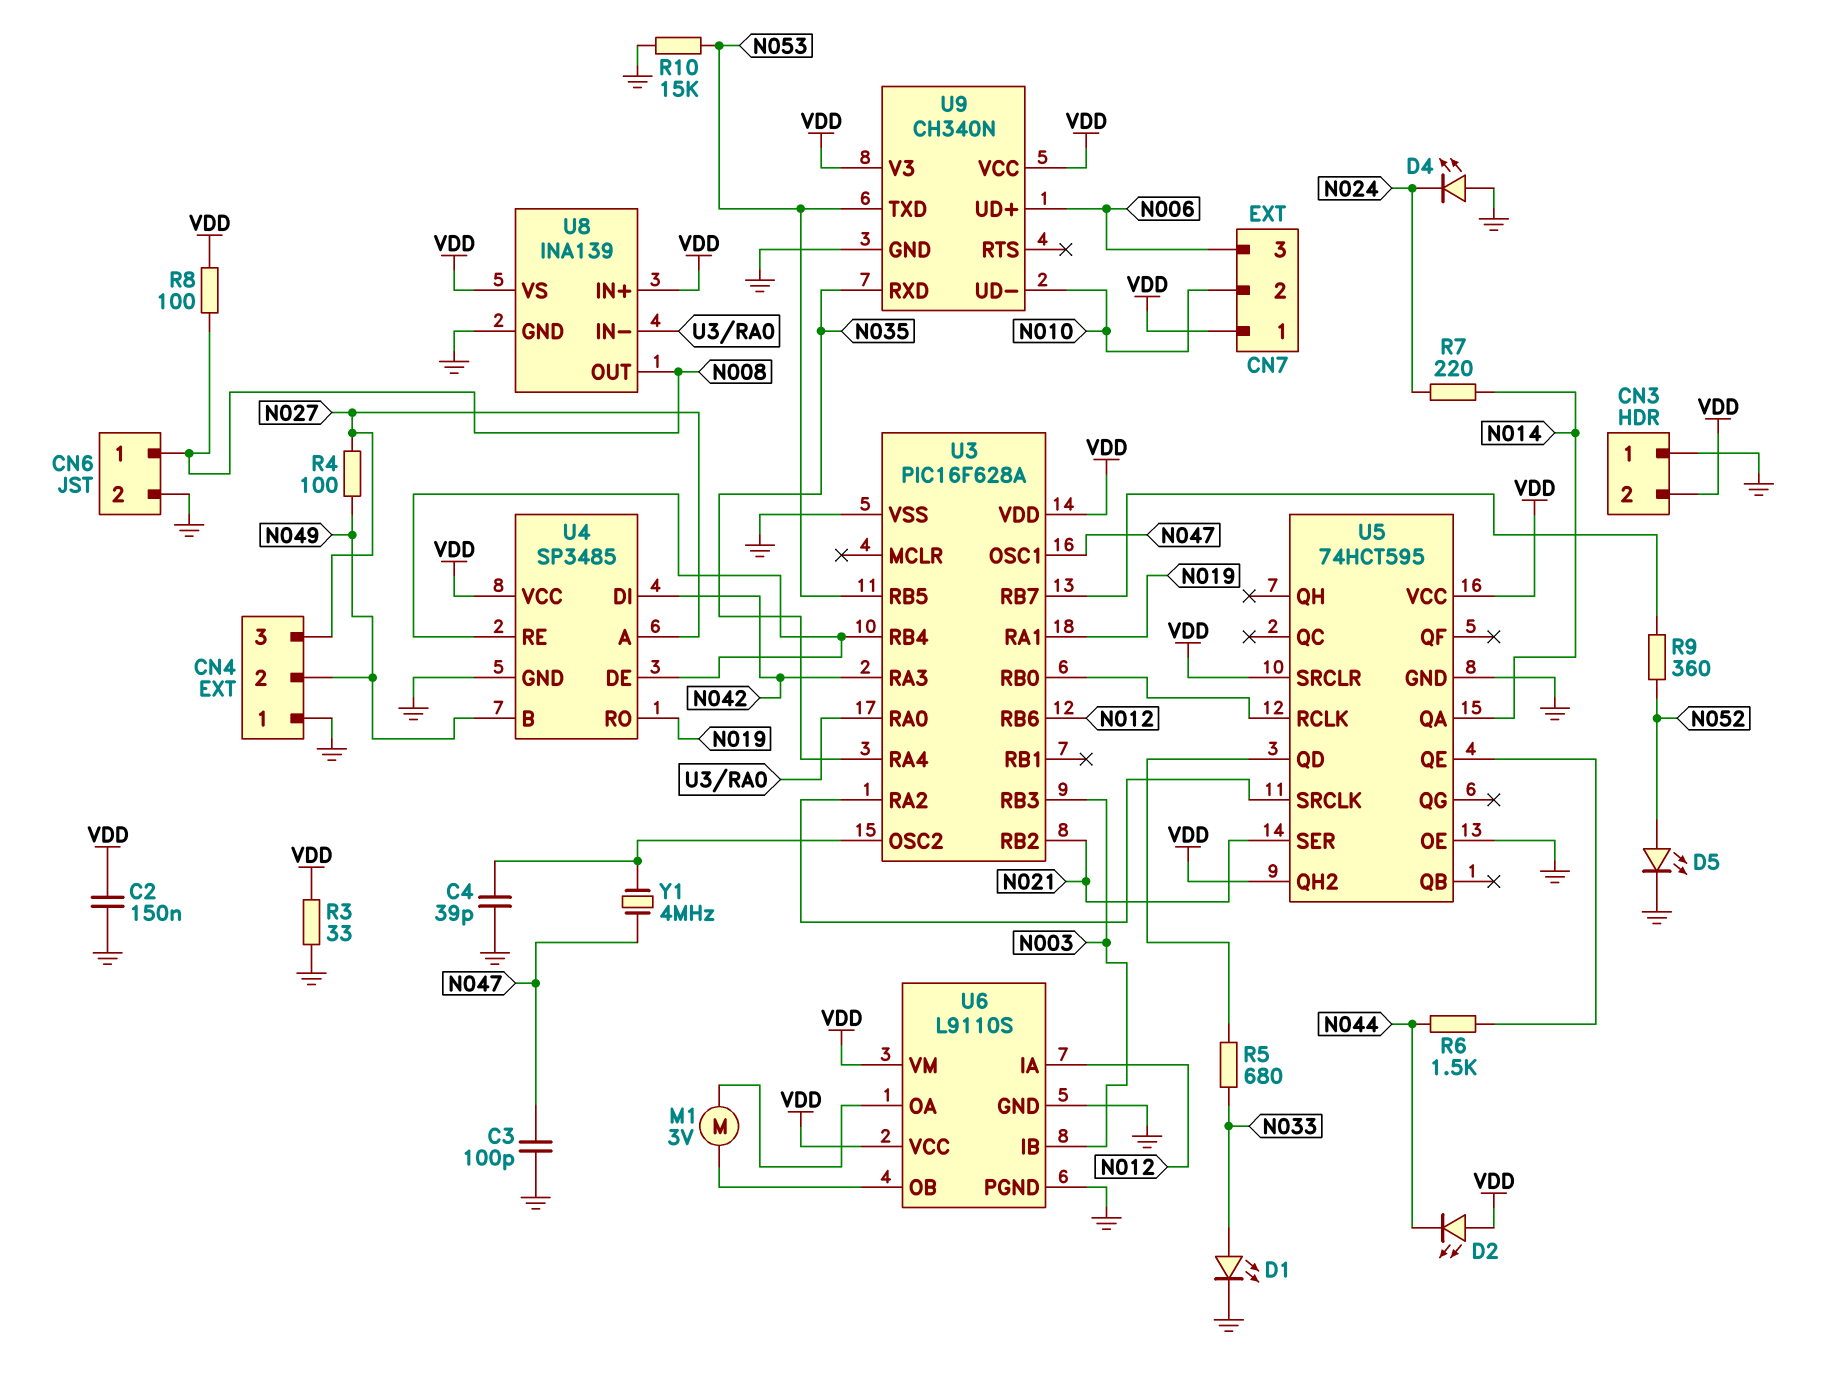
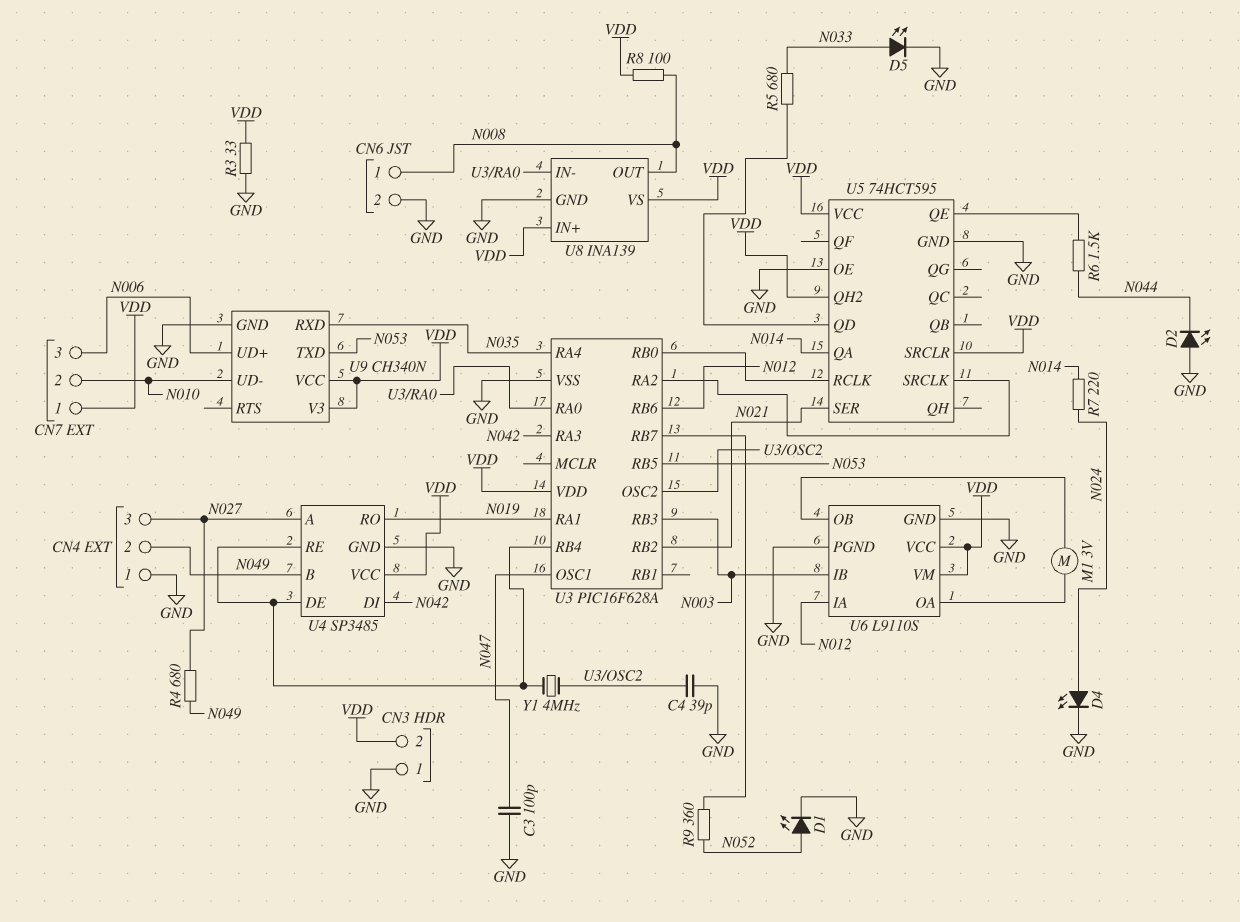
C2: 150nF (GND, VDD) -> none
D1: LED (A N033, K GND) -> LED (A N052, K GND)
D2: LED (A VDD, K N044) -> LED (A GND, K N044)
D4: LED (A GND, K N024) -> LED (A N024, K GND)
D5: LED (A N052, K GND) -> LED (A N033, K GND)
R4: 100 (N027, N049) -> 680 (N027, N049)
R10: 15k (GND, N053) -> none
Y1: 4MHz (N047, U3/OSC2) -> 4MHz (U3/OSC2, U3/RB4)

